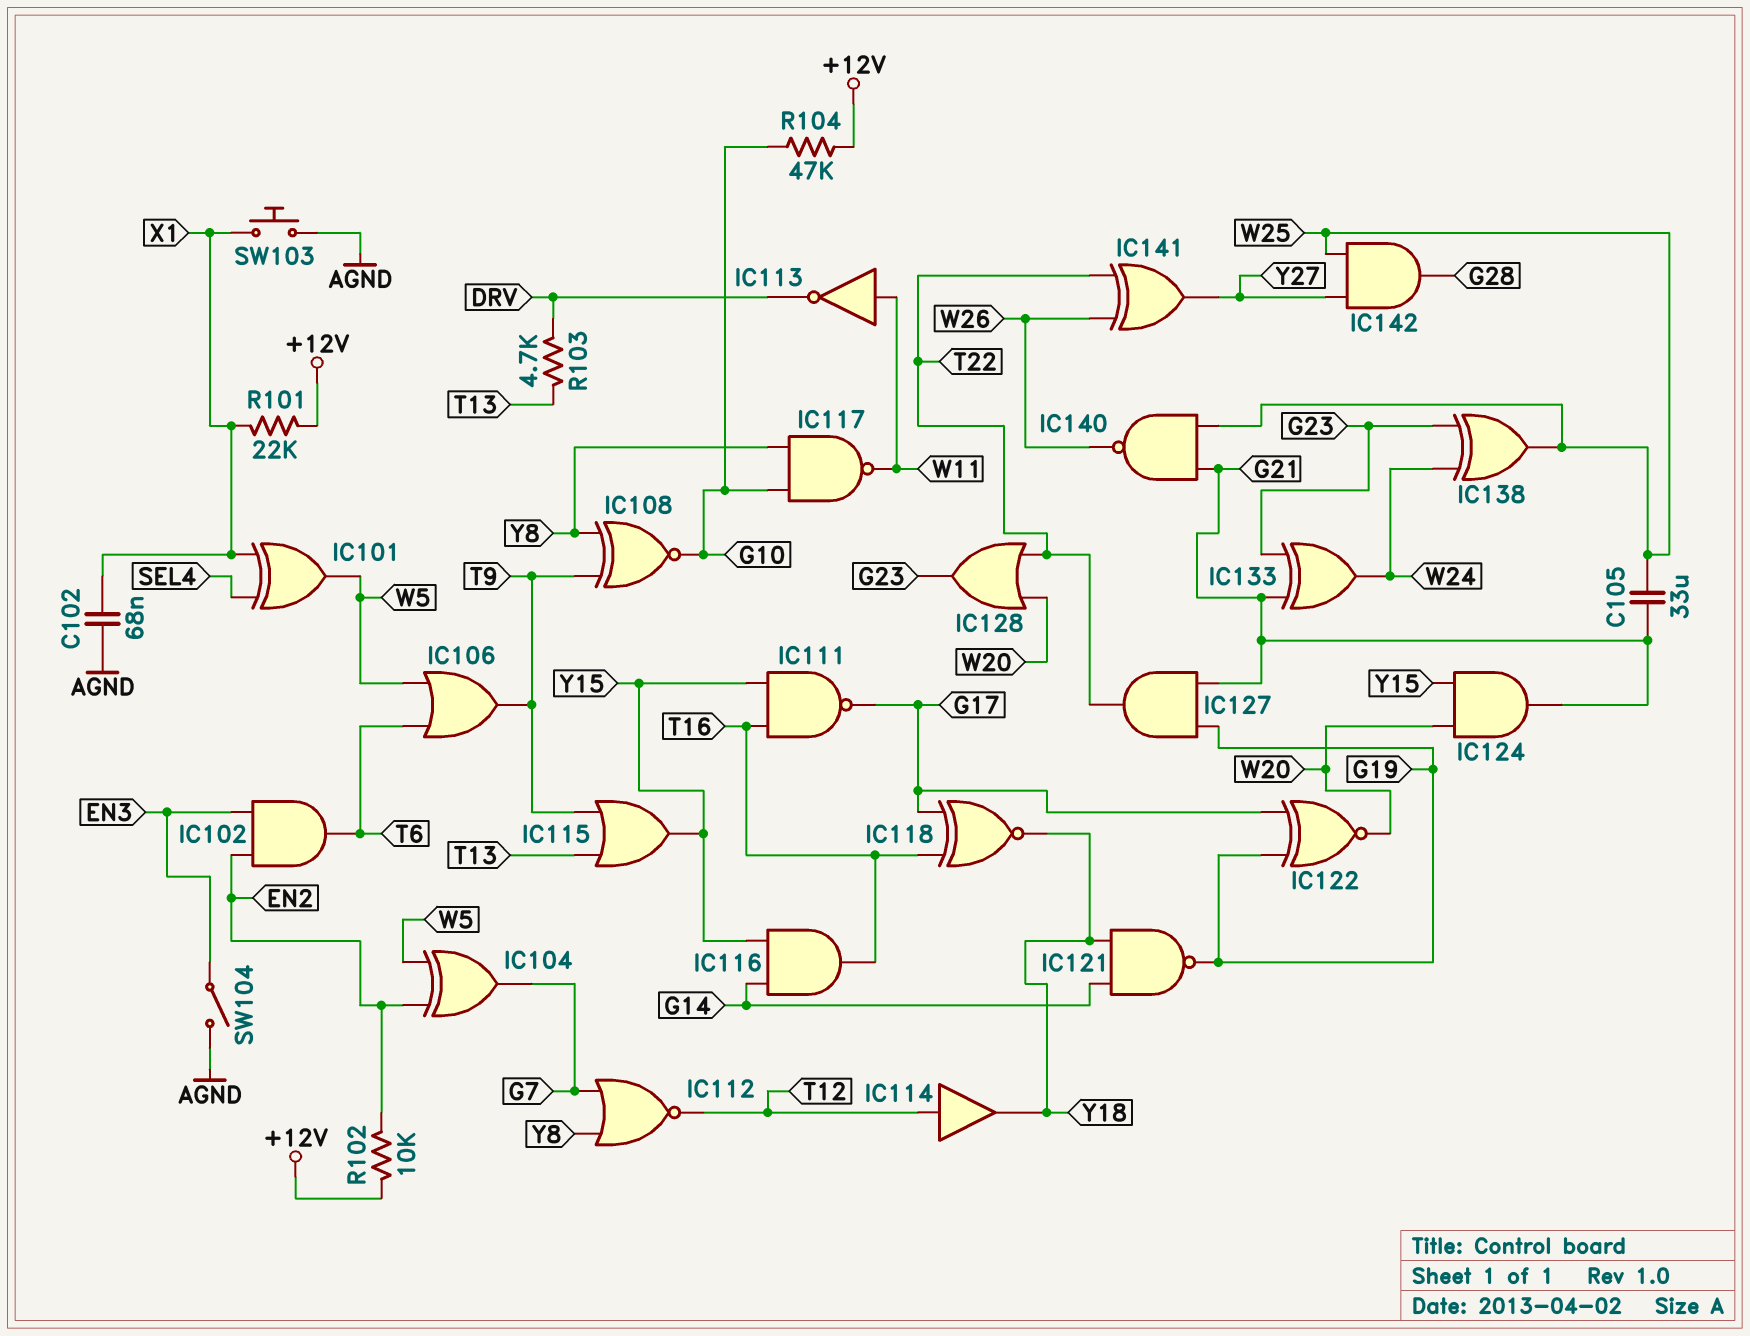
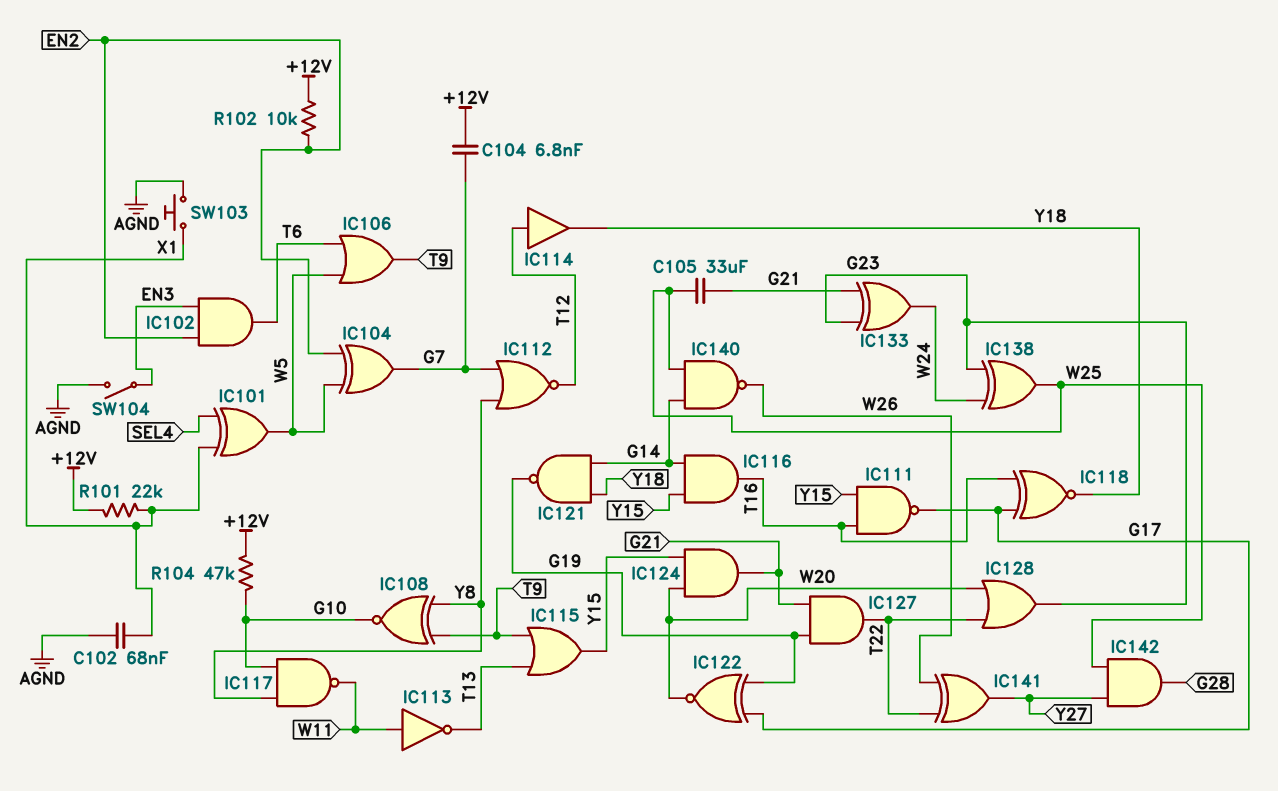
C104: none -> 6.8nF (+12V, G7)
IC113: NOT (in W11, out DRV) -> NOT (in W11, out T13)
IC140: NAND (in G21, in W25, out W26) -> NAND (in G14, in W25, out W26)
R103: 4.7k (DRV, T13) -> none

